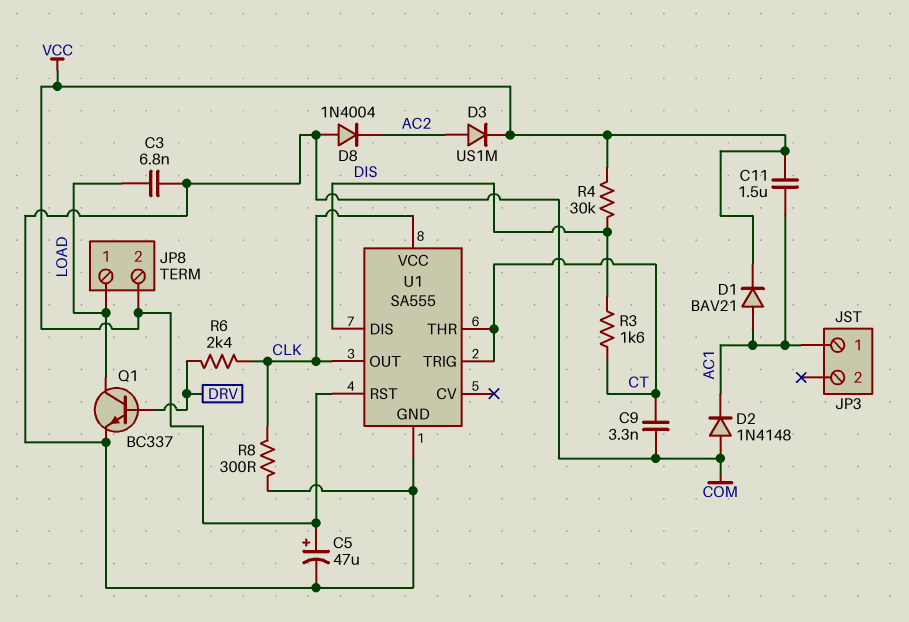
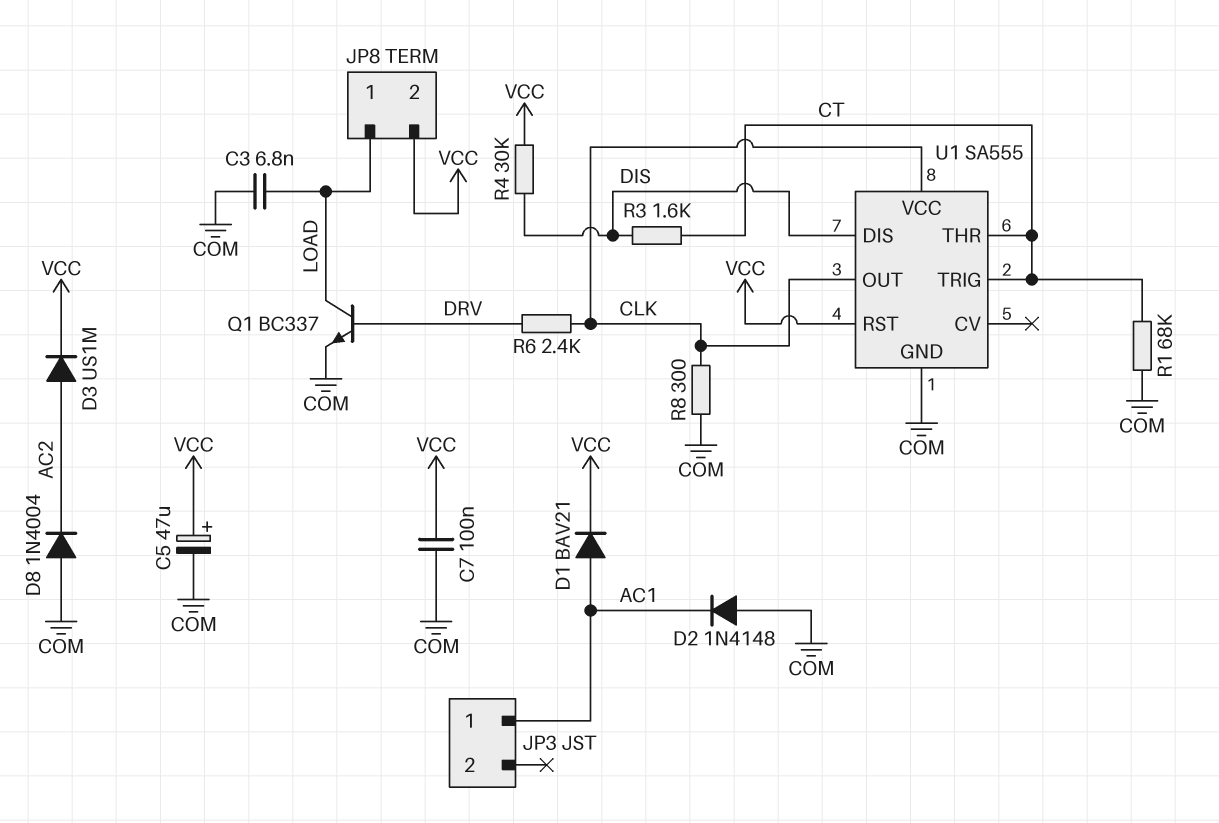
C7: none -> 100nF (COM, VCC)
C9: 3.3nF (COM, CT) -> none
C11: 1.5uF (AC1, VCC) -> none
R1: none -> 68k (COM, CT)

